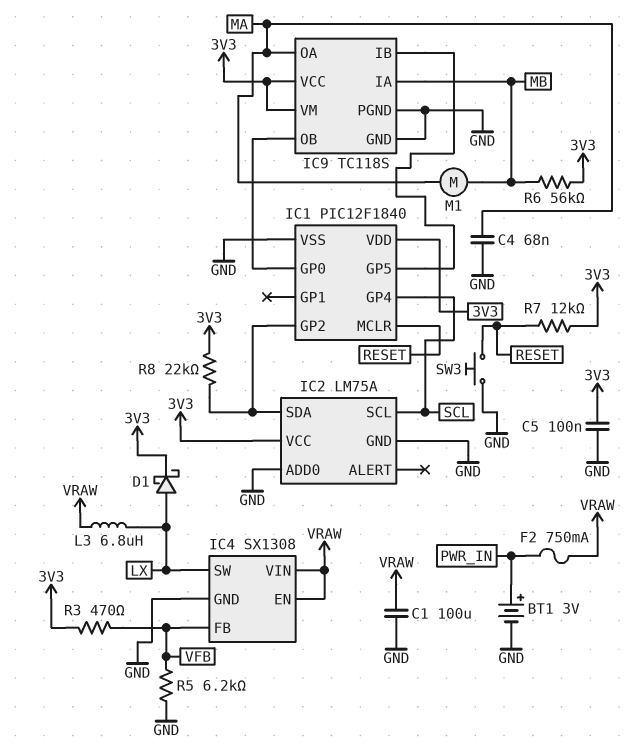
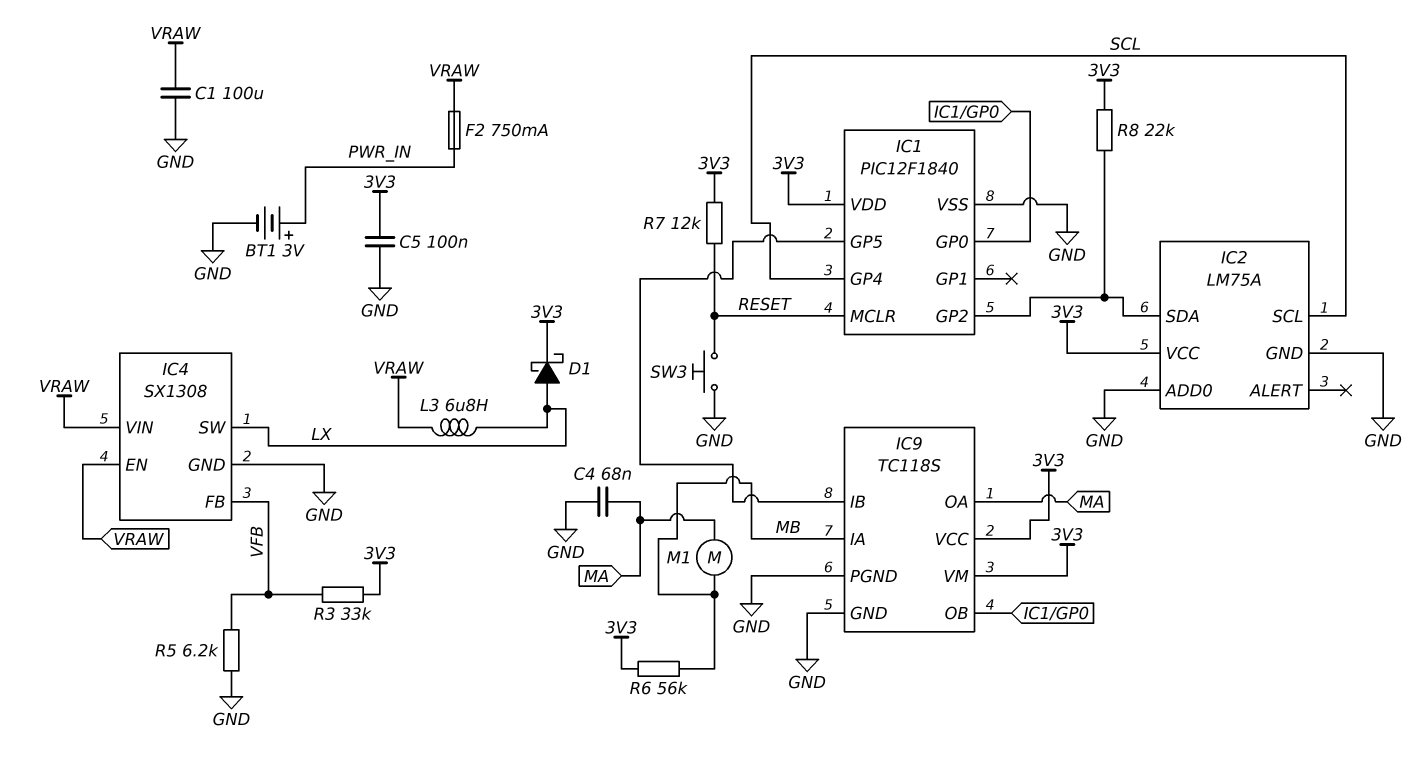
R3: 470 (3V3, VFB) -> 33k (3V3, VFB)

